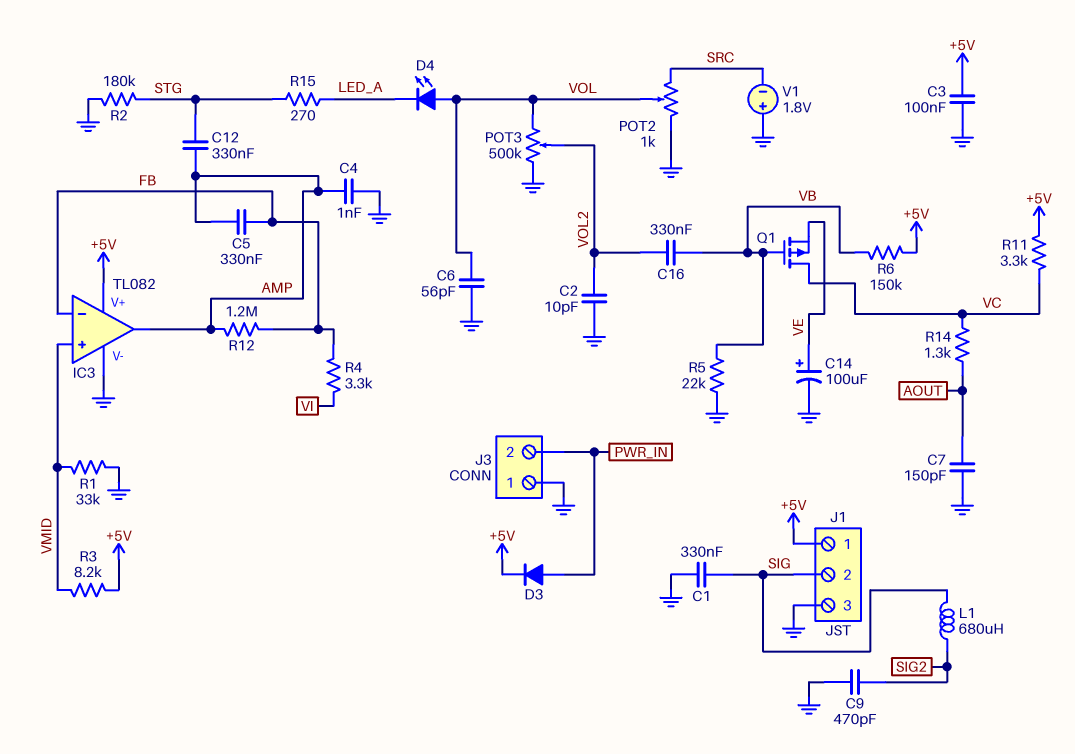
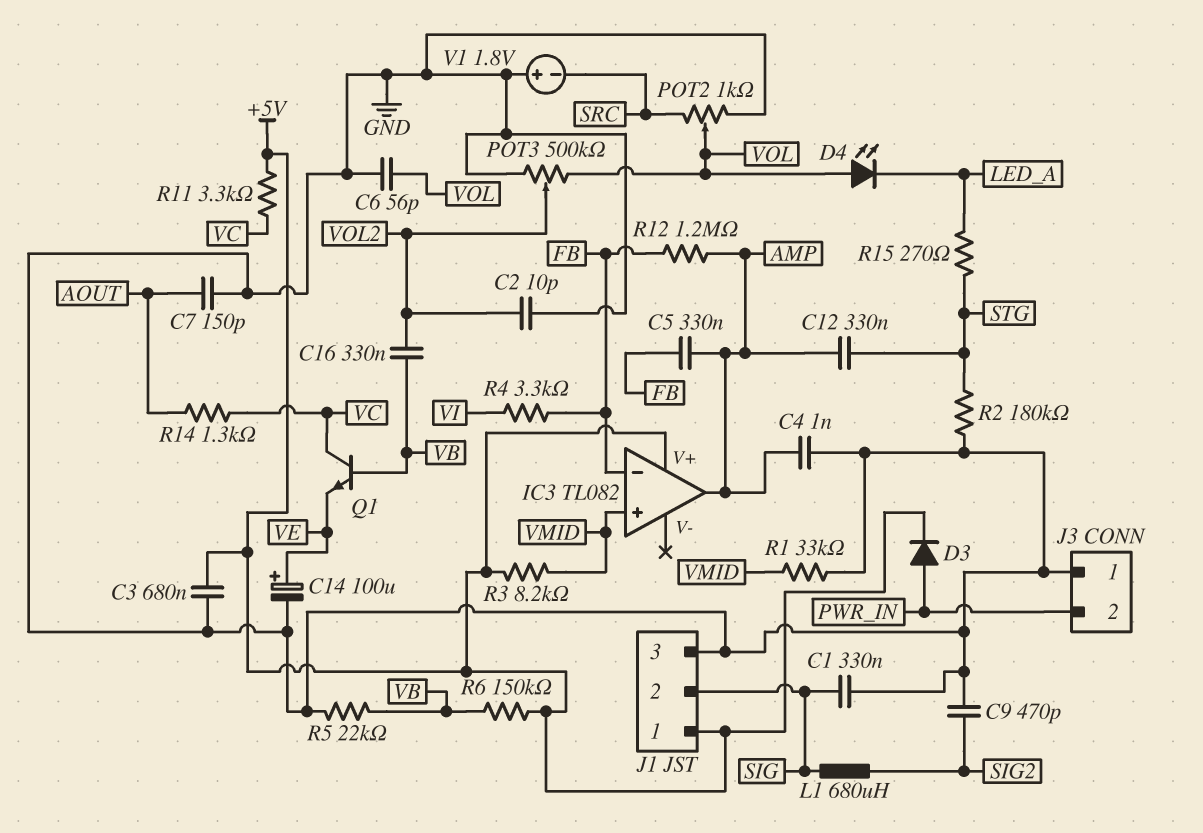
C3: 100nF (+5V, GND) -> 680nF (+5V, GND)
IC3 pin V-: GND -> none
Q1: PMOS (G VB, D VC, S VE) -> NPN (B VB, C VC, E VE)

